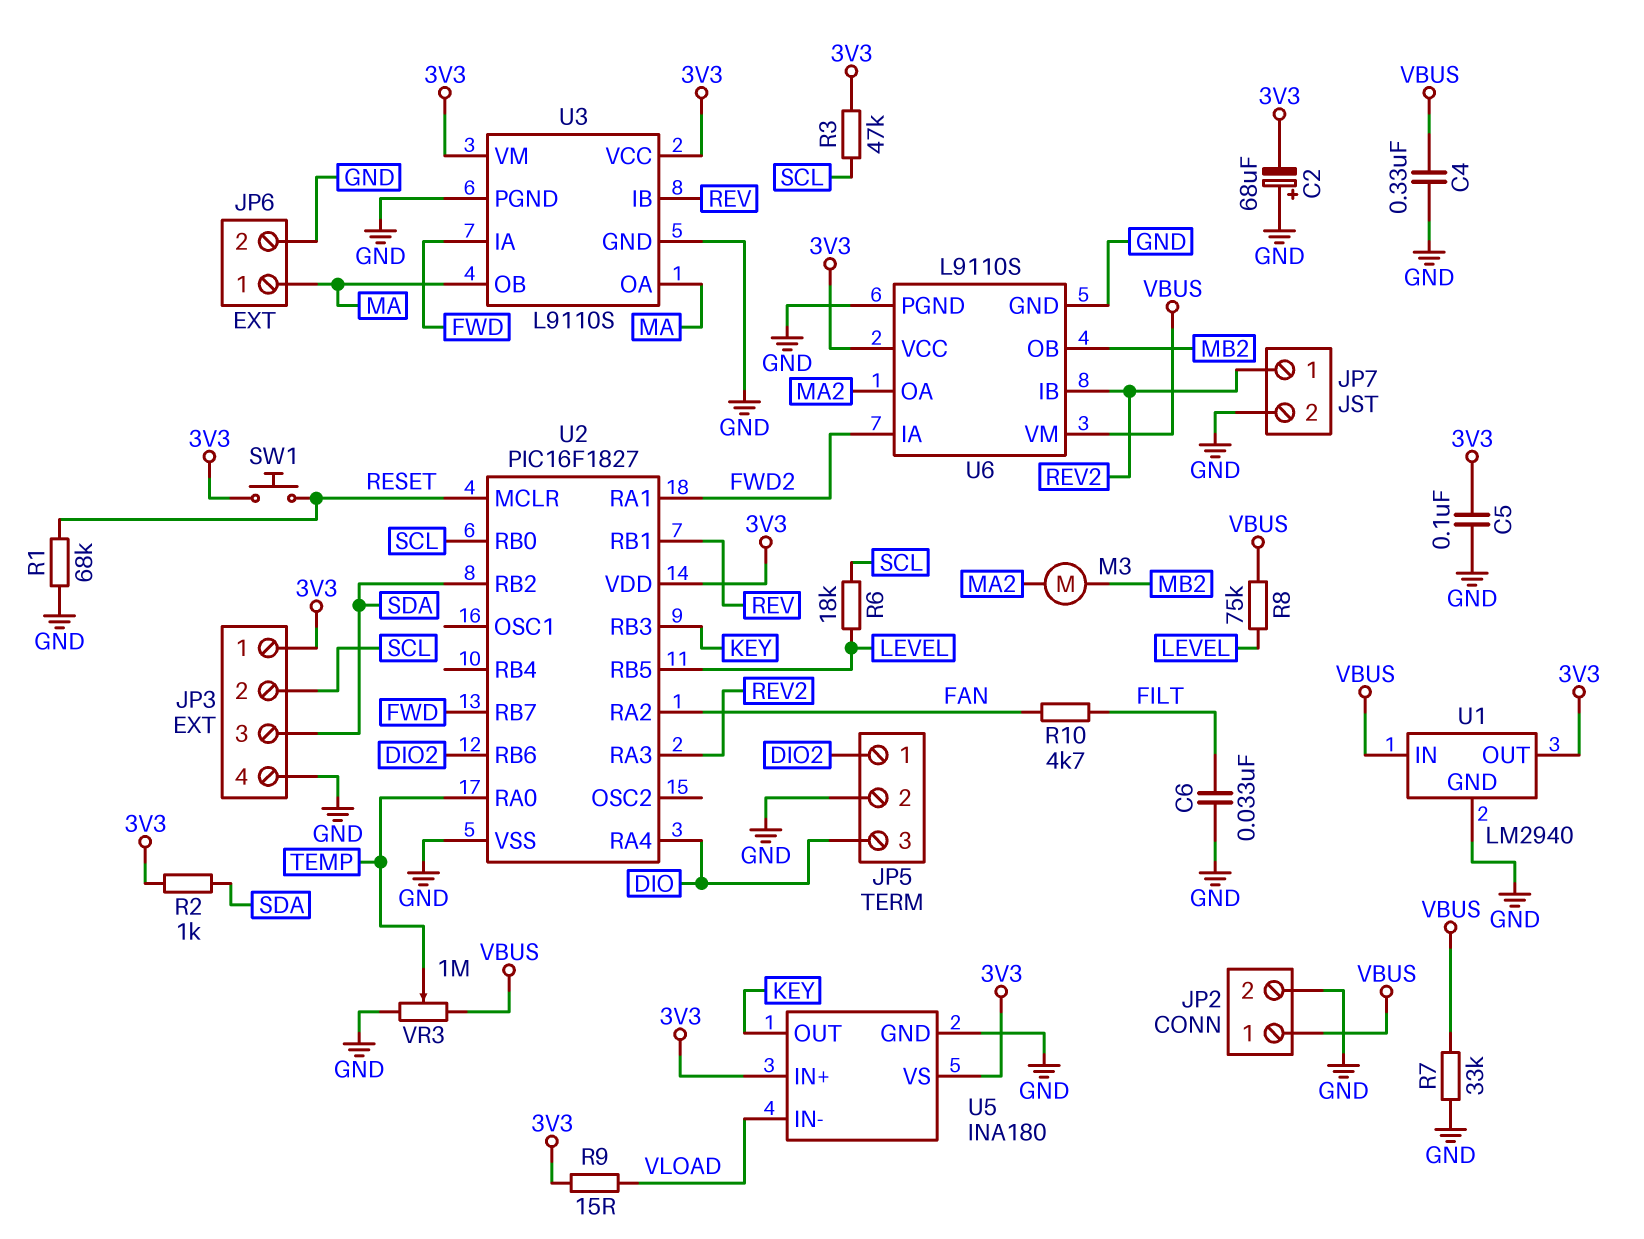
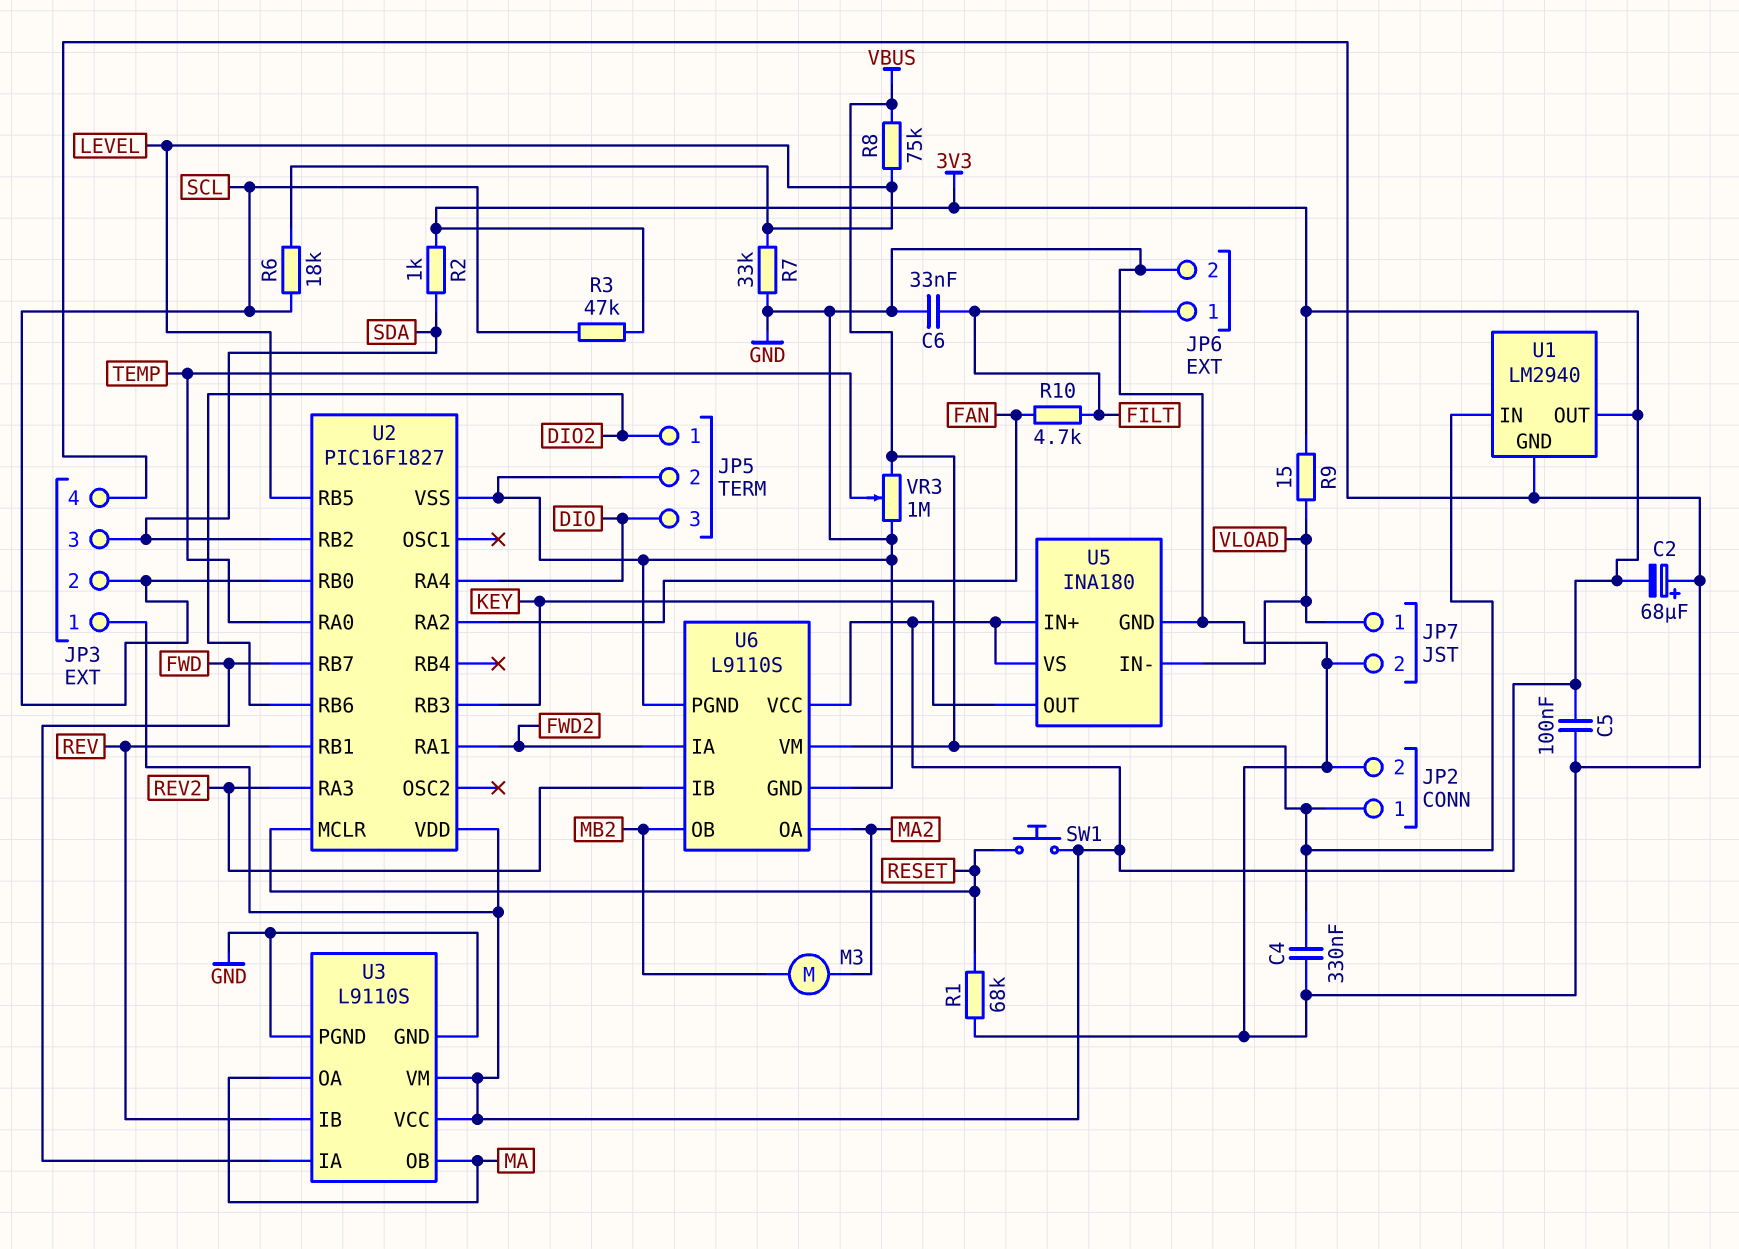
JP6 pin 1: MA -> FILT
JP7 pin 1: REV2 -> VLOAD
R7: 33k (GND, VBUS) -> 33k (GND, LEVEL)

